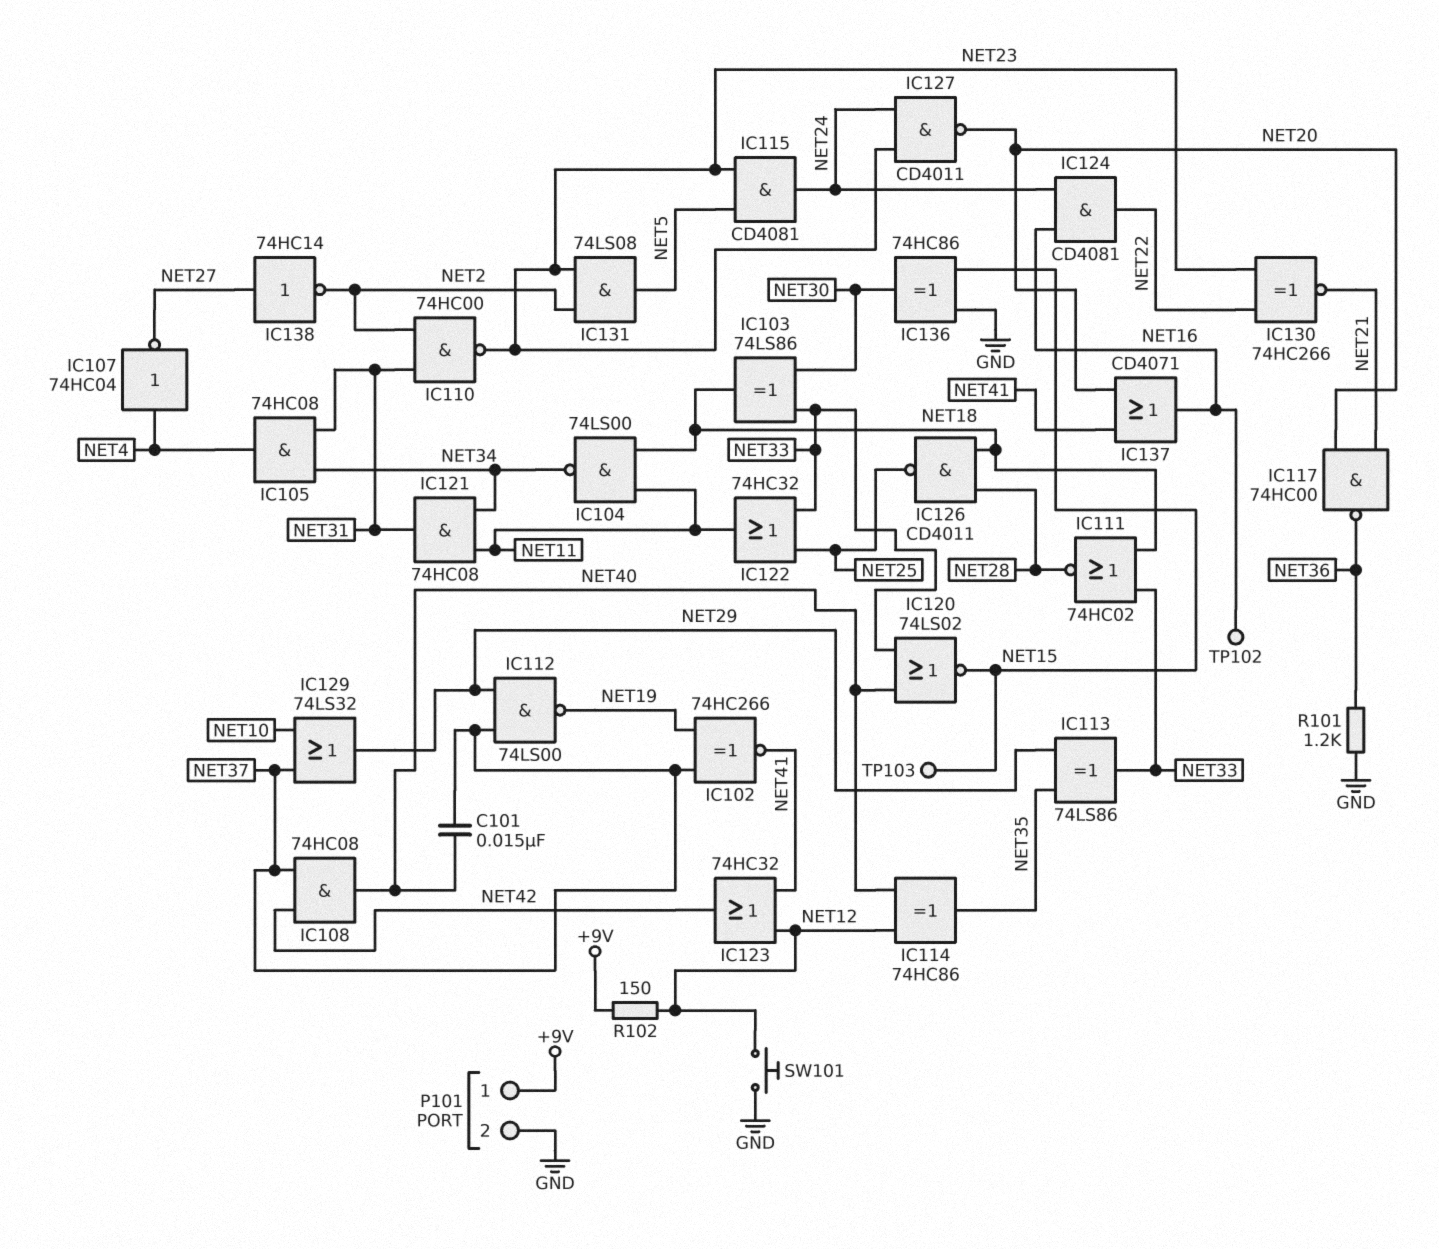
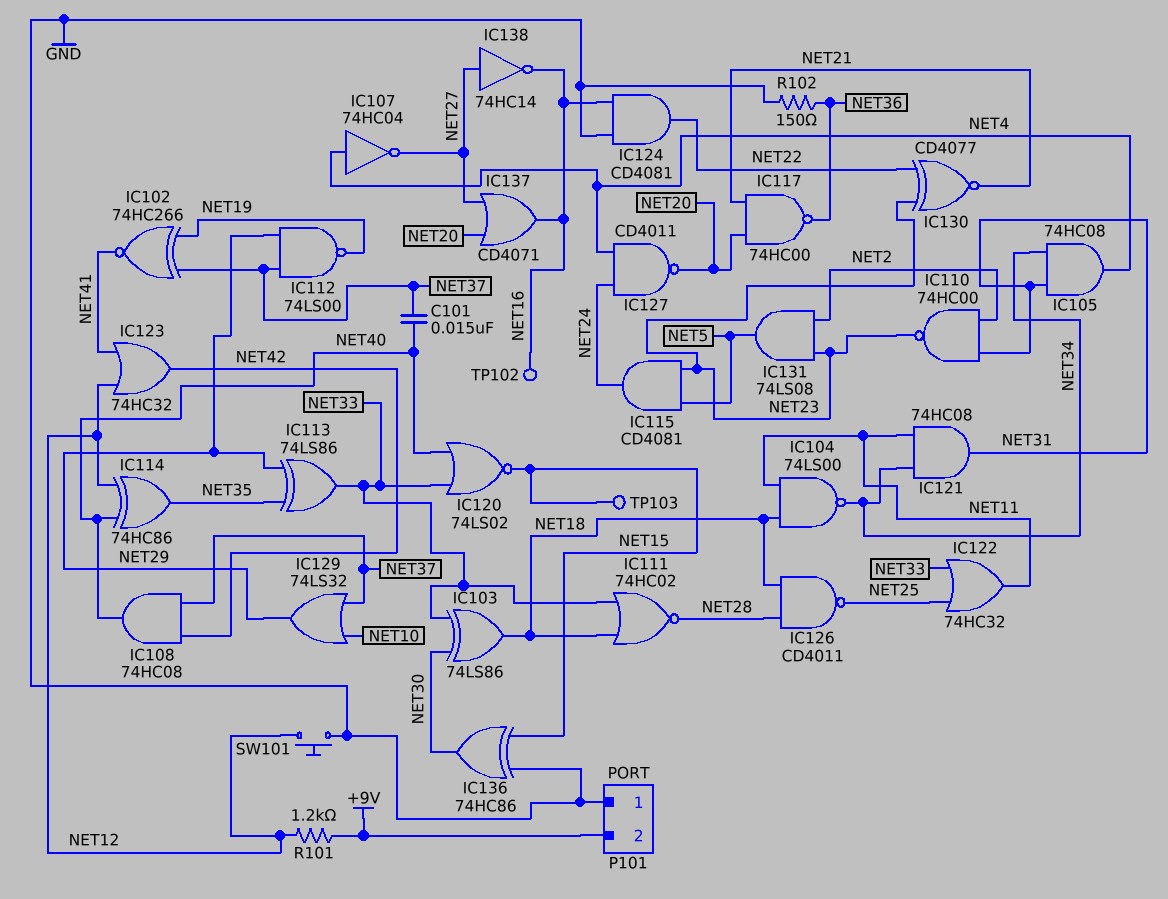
IC124: AND CD4081 (in NET16, in NET24, out NET22) -> AND CD4081 (in GND, in NET16, out NET22)
IC127: NAND CD4011 (in NET23, in NET24, out NET20) -> NAND CD4011 (in NET4, in NET24, out NET20)
IC130: XNOR 74HC266 (in NET22, in NET23, out NET21) -> XNOR CD4077 (in NET22, in NET23, out NET21)
IC137: OR CD4071 (in NET20, in NET41, out NET16) -> OR CD4071 (in NET20, in NET27, out NET16)
IC138: NOT 74HC14 (in NET27, out NET2) -> NOT 74HC14 (in NET27, out NET16)
P101 pin 1: +9V -> GND
P101 pin 2: GND -> +9V
R101: 1.2k (GND, NET36) -> 1.2k (+9V, NET12)
R102: 150 (+9V, NET12) -> 150 (GND, NET36)

